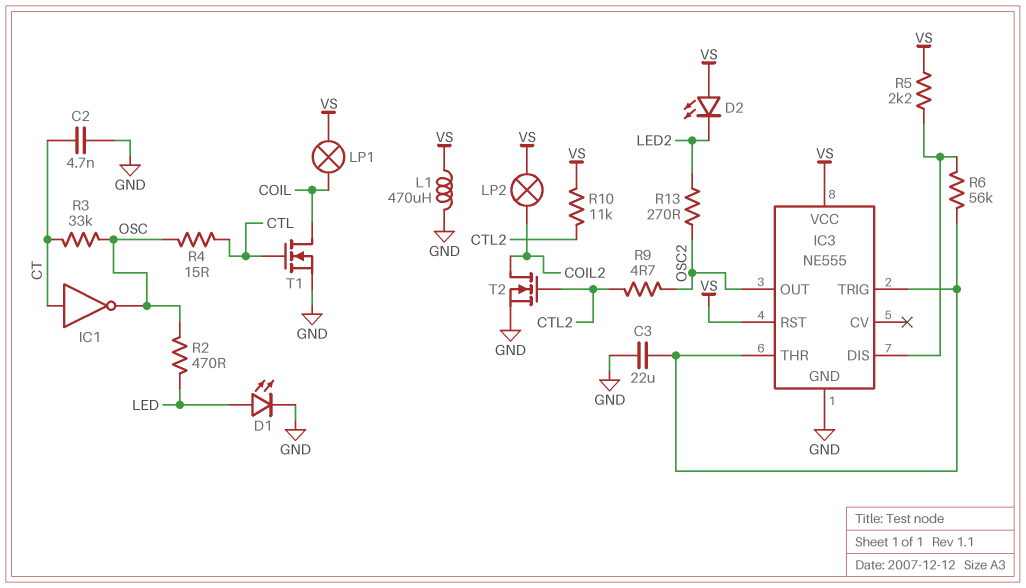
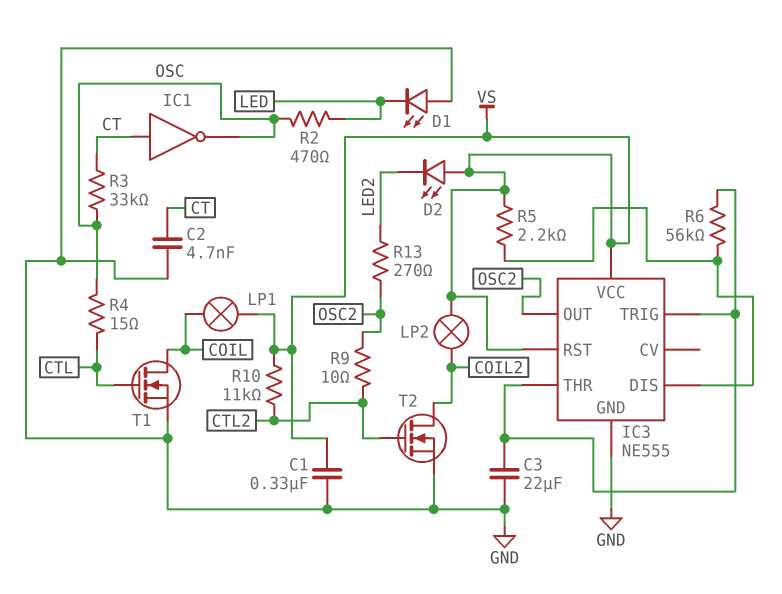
C1: none -> 330nF (GND, VS)
D1: LED (A LED, K GND) -> LED (A GND, K LED)
L1: 470uH (GND, VS) -> none
R9: 4.7 (CTL2, OSC2) -> 10 (CTL2, OSC2)

